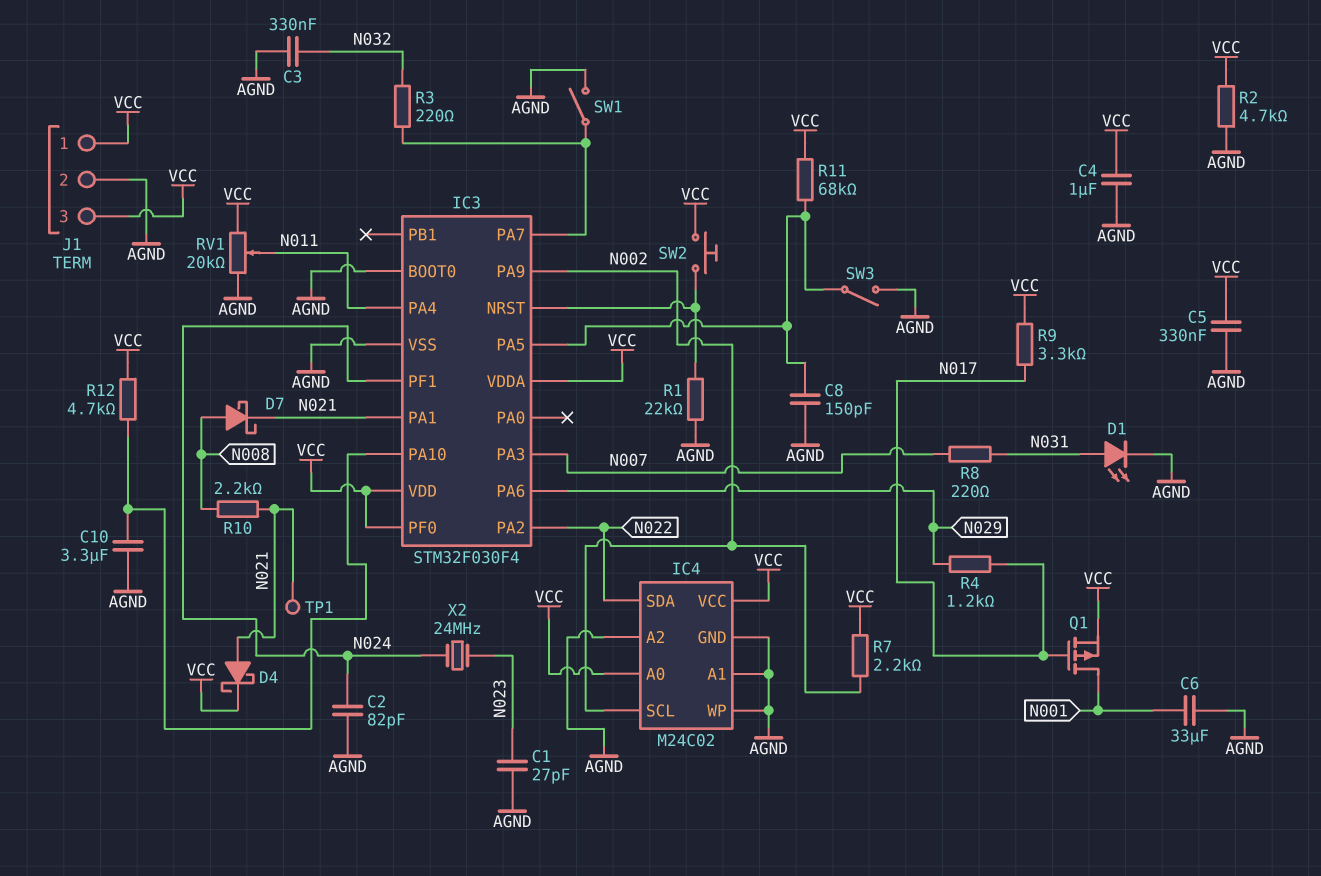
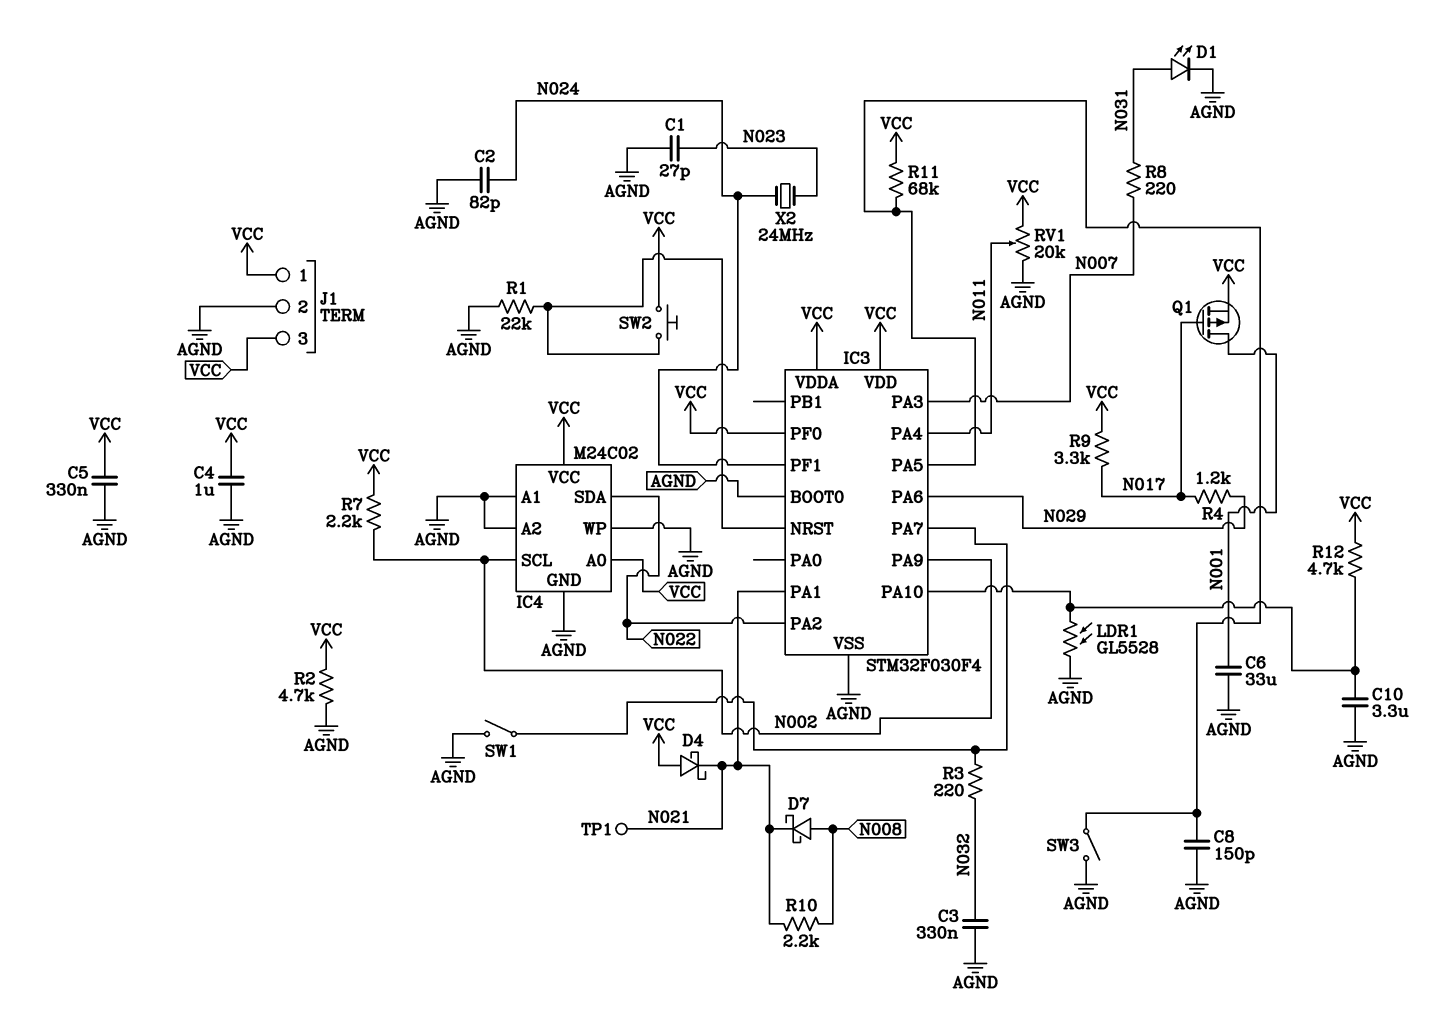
D4: schottky (A N021, K VCC) -> schottky (A VCC, K N021)
LDR1: none -> GL5528 (AGND, IC3/PA10)

